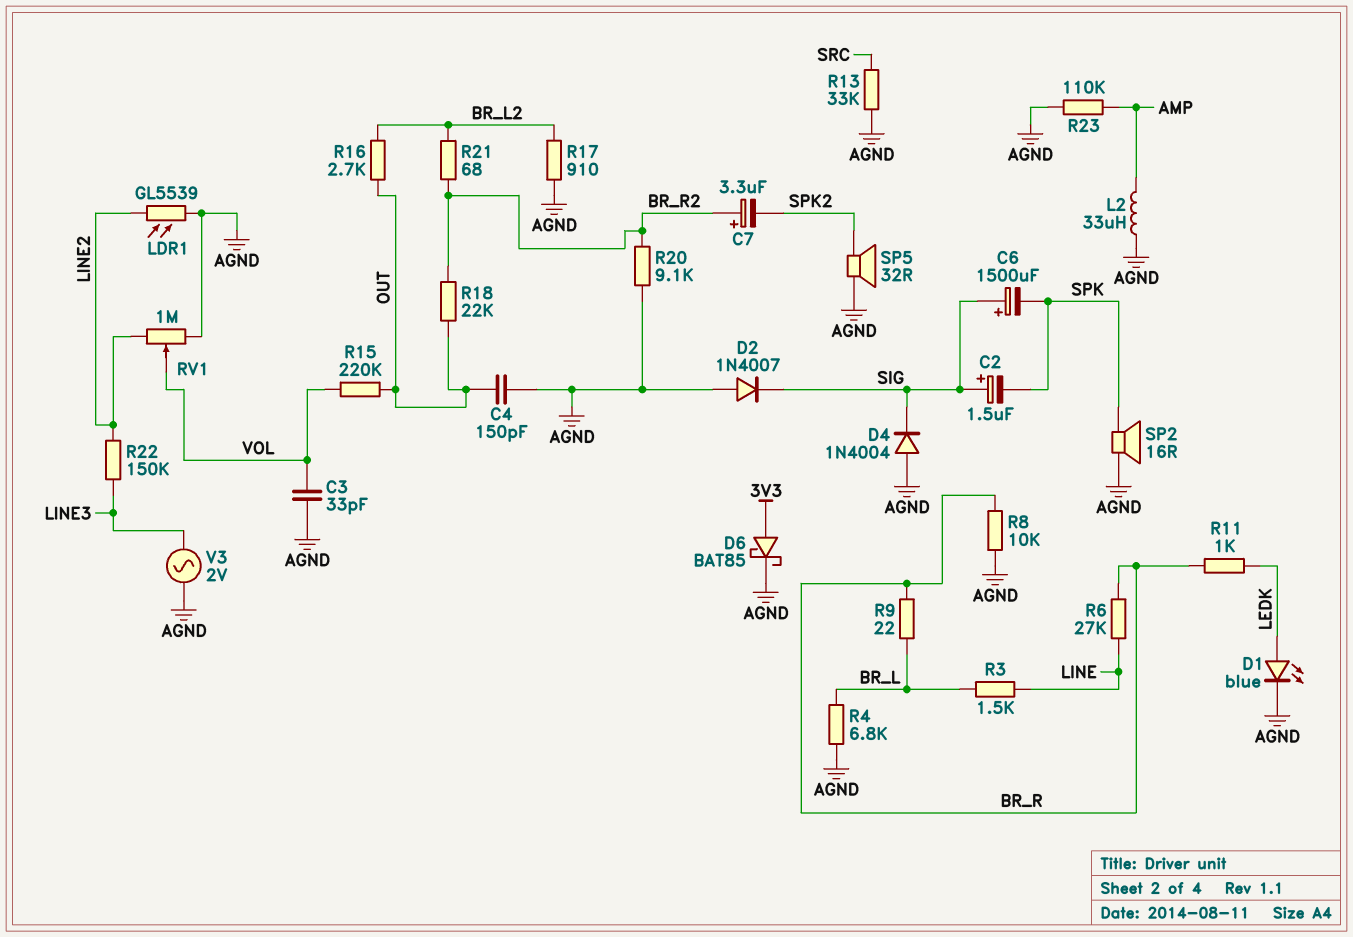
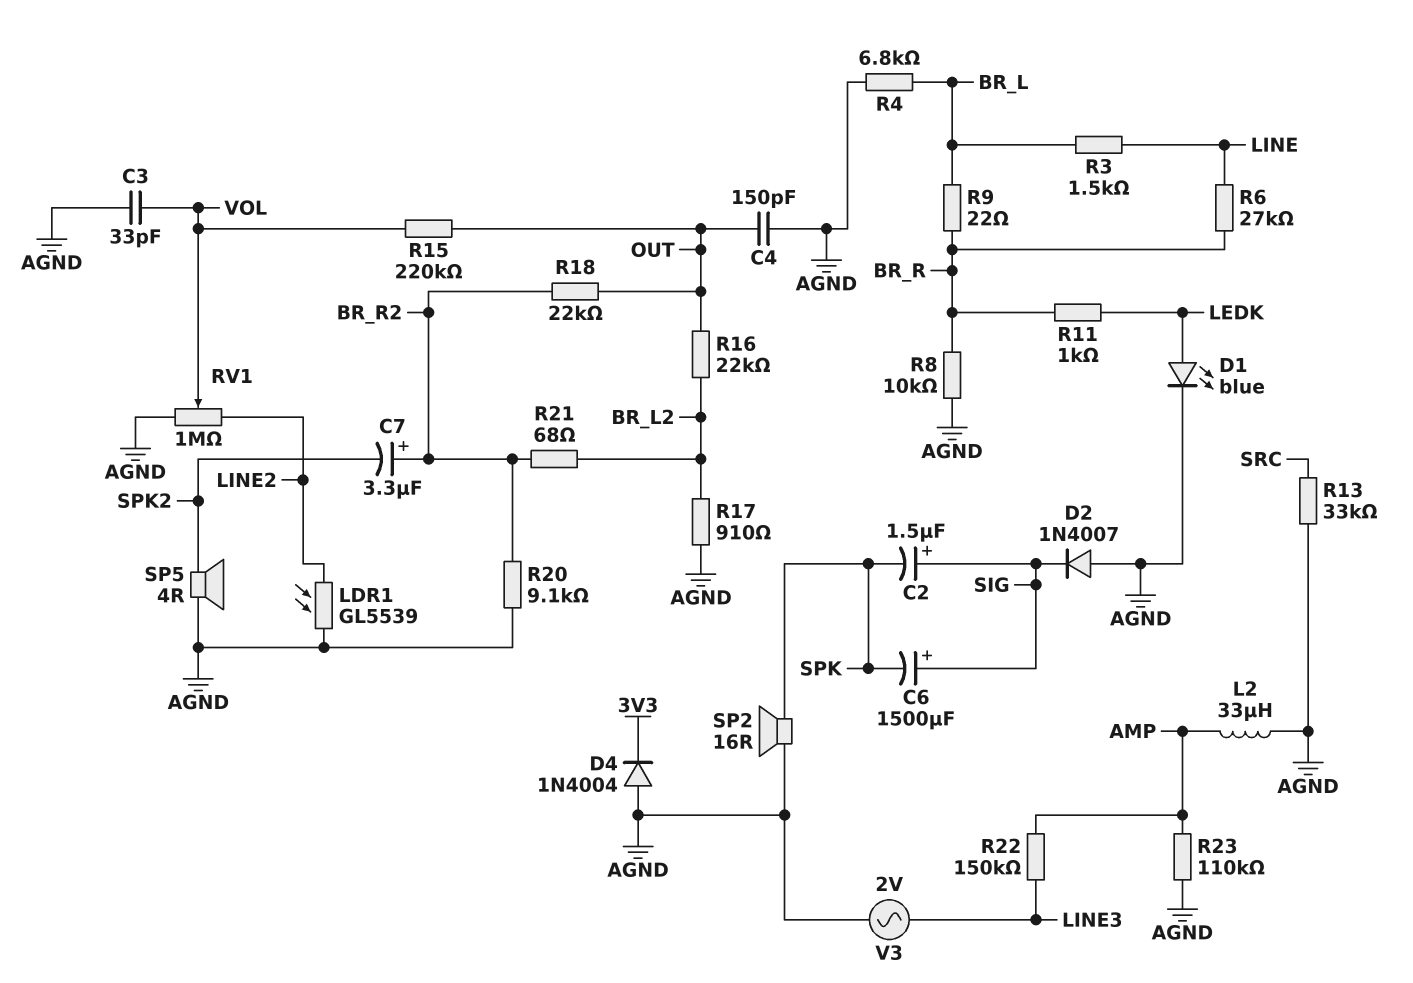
D4: diode 1N4004 (A AGND, K SIG) -> diode 1N4004 (A AGND, K 3V3)
D6: schottky BAT85 (A 3V3, K AGND) -> none
R16: 2.7k (BR_L2, OUT) -> 22k (BR_L2, OUT)
R22: 150k (LINE2, LINE3) -> 150k (AMP, LINE3)
SP5: speaker 32R (AGND, SPK2) -> speaker 4R (AGND, SPK2)

